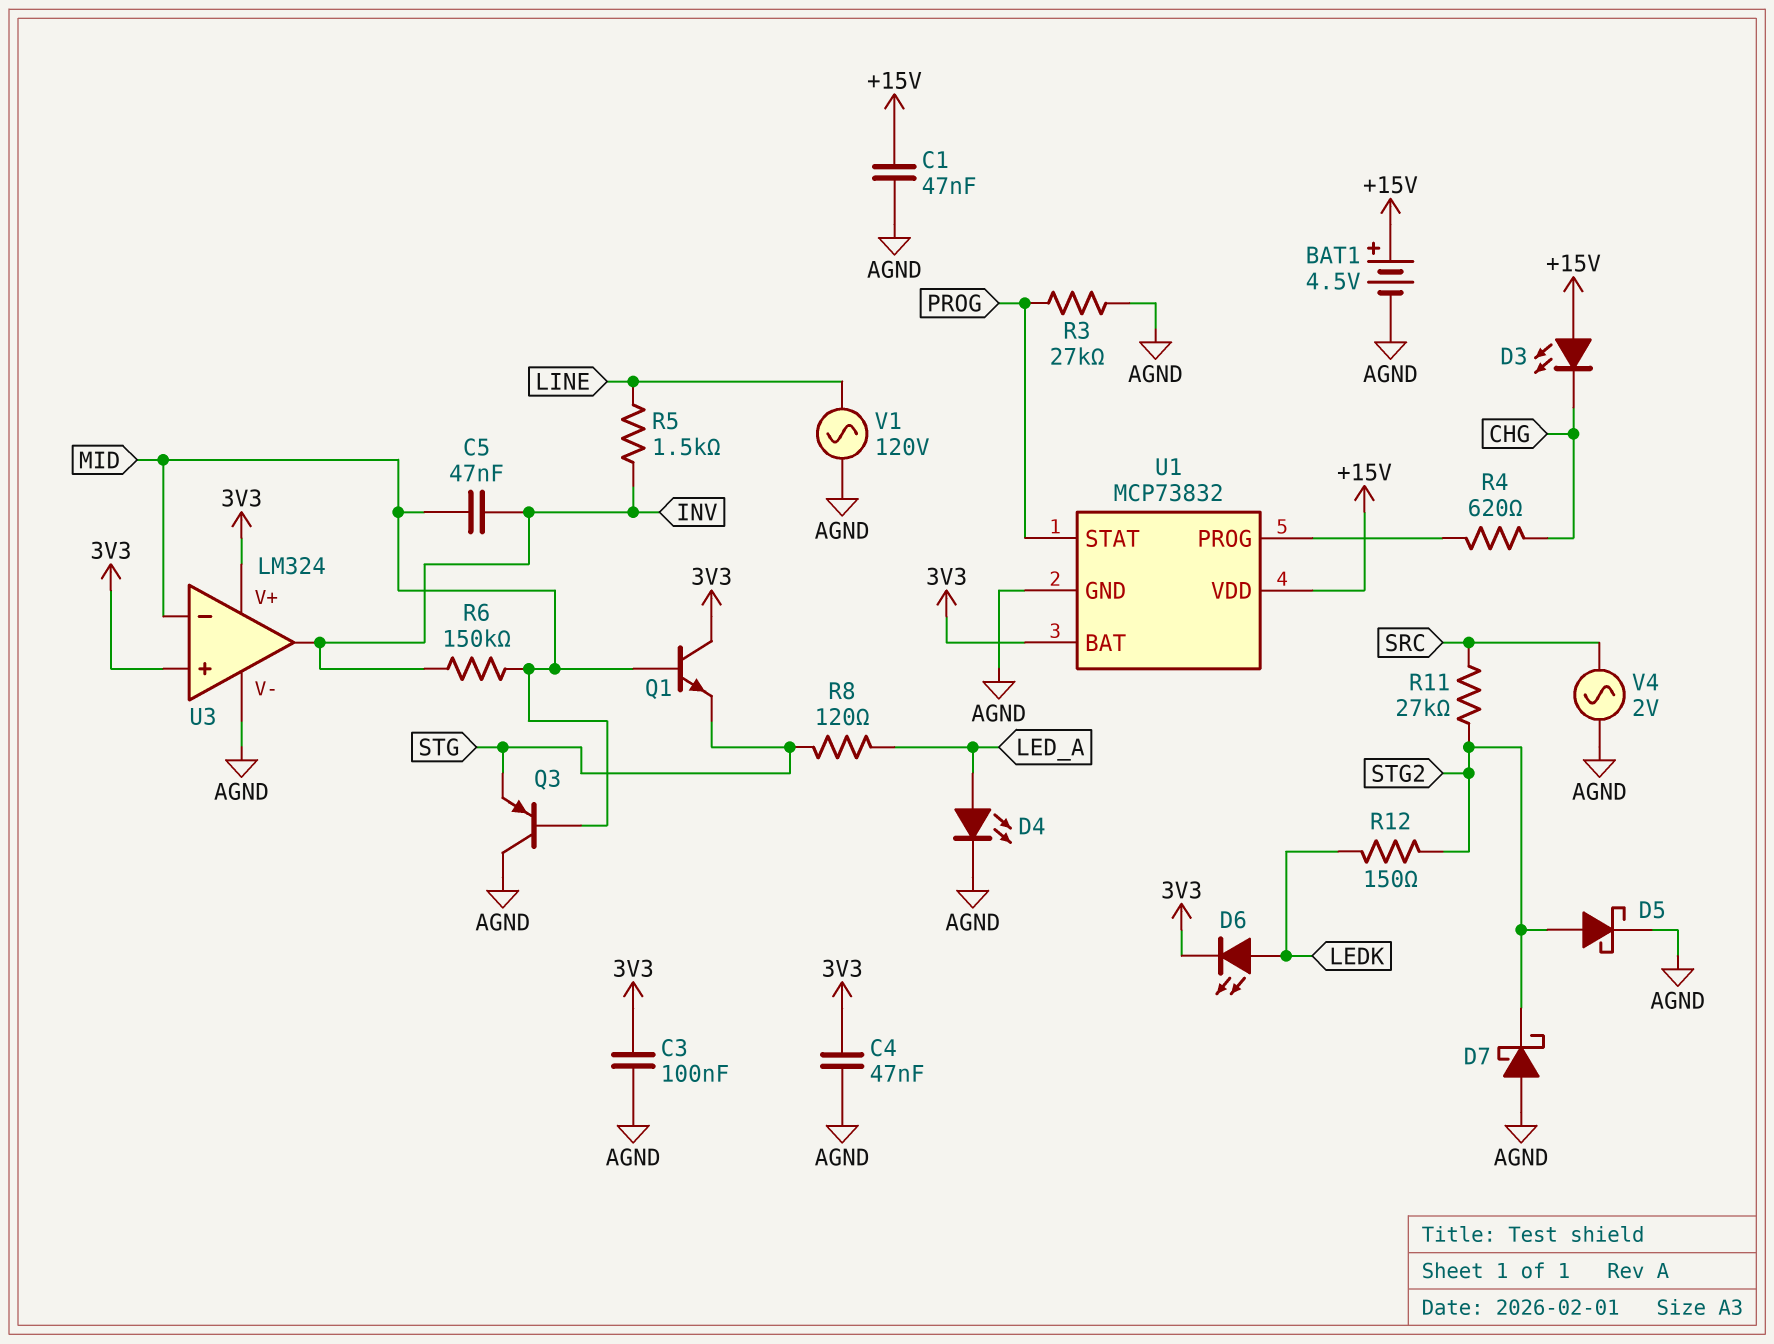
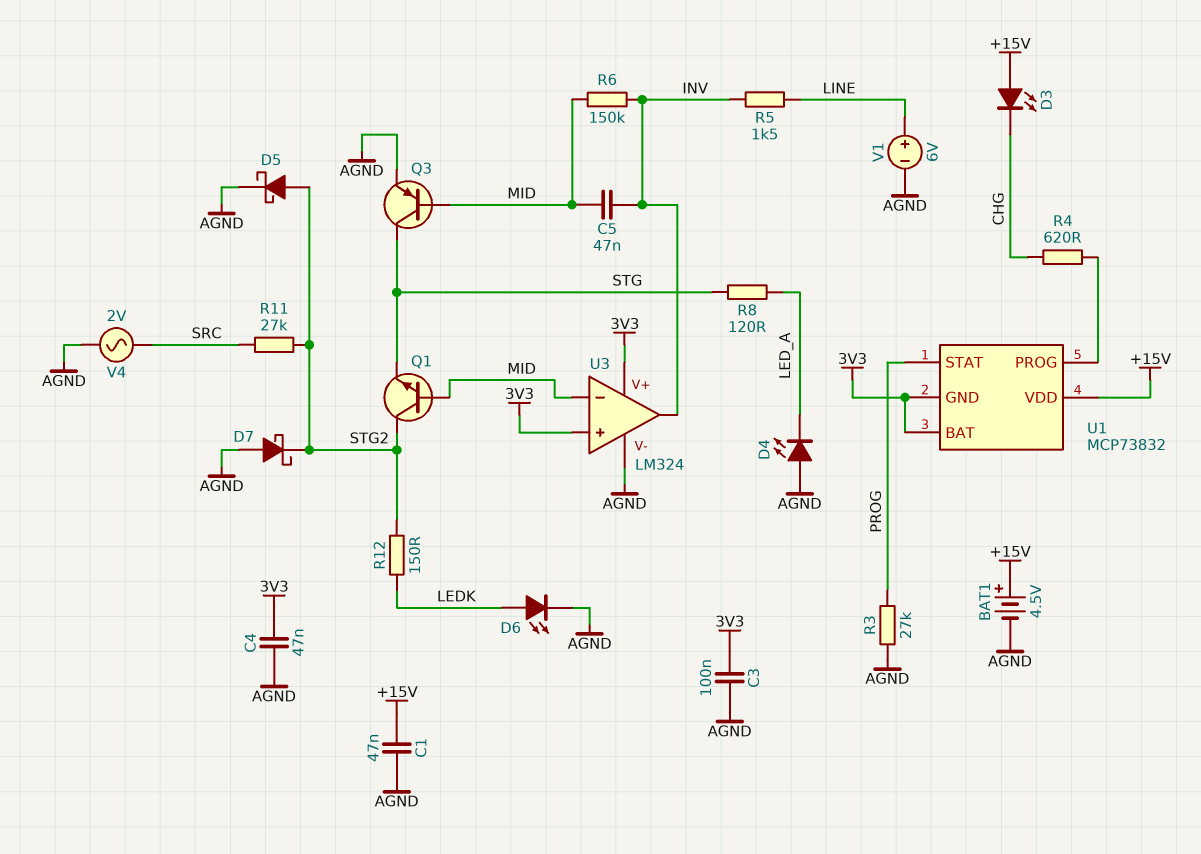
D4: LED (A LED_A, K AGND) -> LED (A AGND, K LED_A)
D6: LED (A LEDK, K 3V3) -> LED (A LEDK, K AGND)
Q1: NPN (B MID, C 3V3, E STG) -> NPN (B MID, C STG2, E STG)
Q3: PNP (B MID, C AGND, E STG) -> PNP (B MID, C STG, E AGND)
U1 pin GND: AGND -> 3V3
V1: AC 120V (AGND, LINE) -> 6V (plus LINE, minus AGND)

